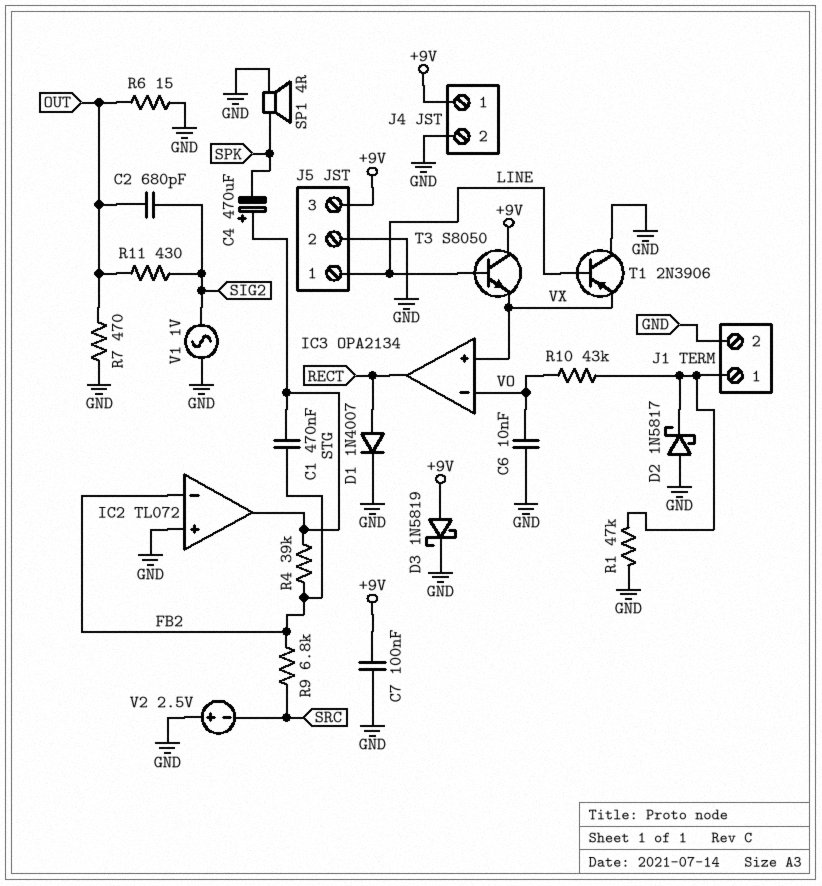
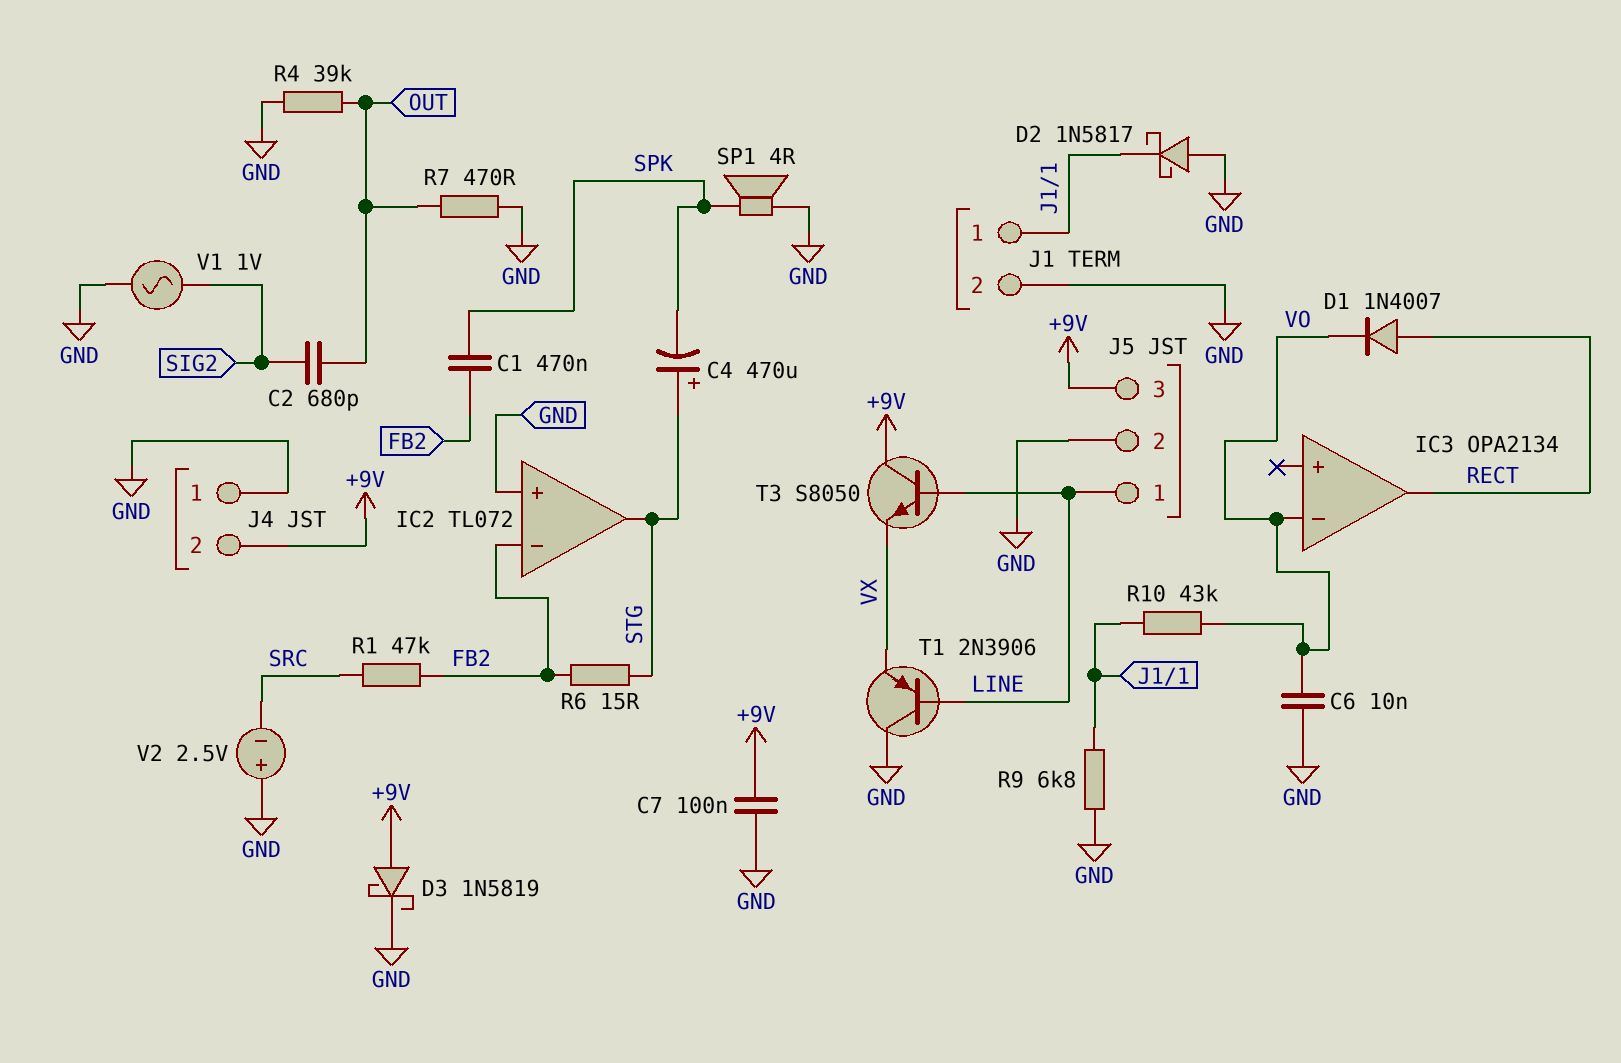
C1: 470nF (FB2, STG) -> 470nF (FB2, SPK)
D1: diode 1N4007 (A RECT, K GND) -> diode 1N4007 (A RECT, K VO)
IC3 pin in+: VX -> none
J4 pin 1: +9V -> GND
J4 pin 2: GND -> +9V
R1: 47k (GND, J1/1) -> 47k (FB2, SRC)
R4: 39k (FB2, STG) -> 39k (GND, OUT)
R6: 15 (GND, OUT) -> 15 (FB2, STG)
R9: 6.8k (FB2, SRC) -> 6.8k (GND, J1/1)
R11: 430 (OUT, SIG2) -> none

